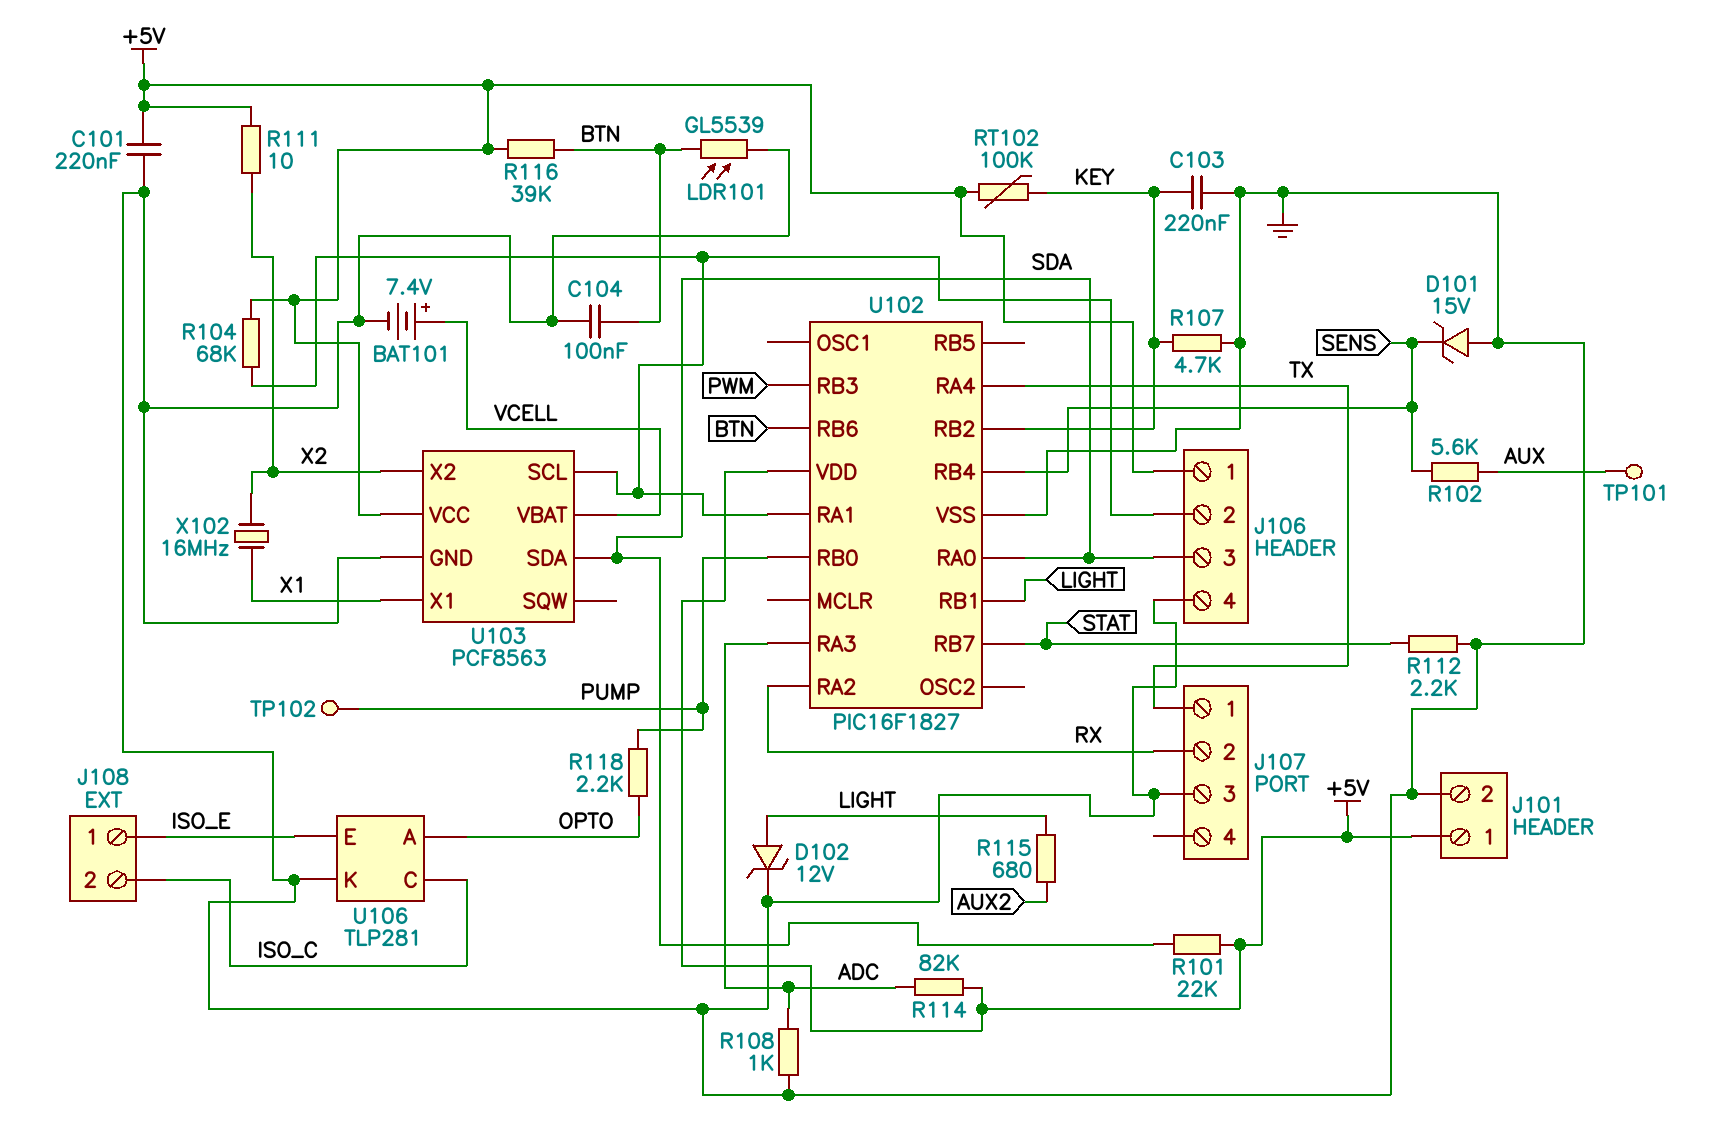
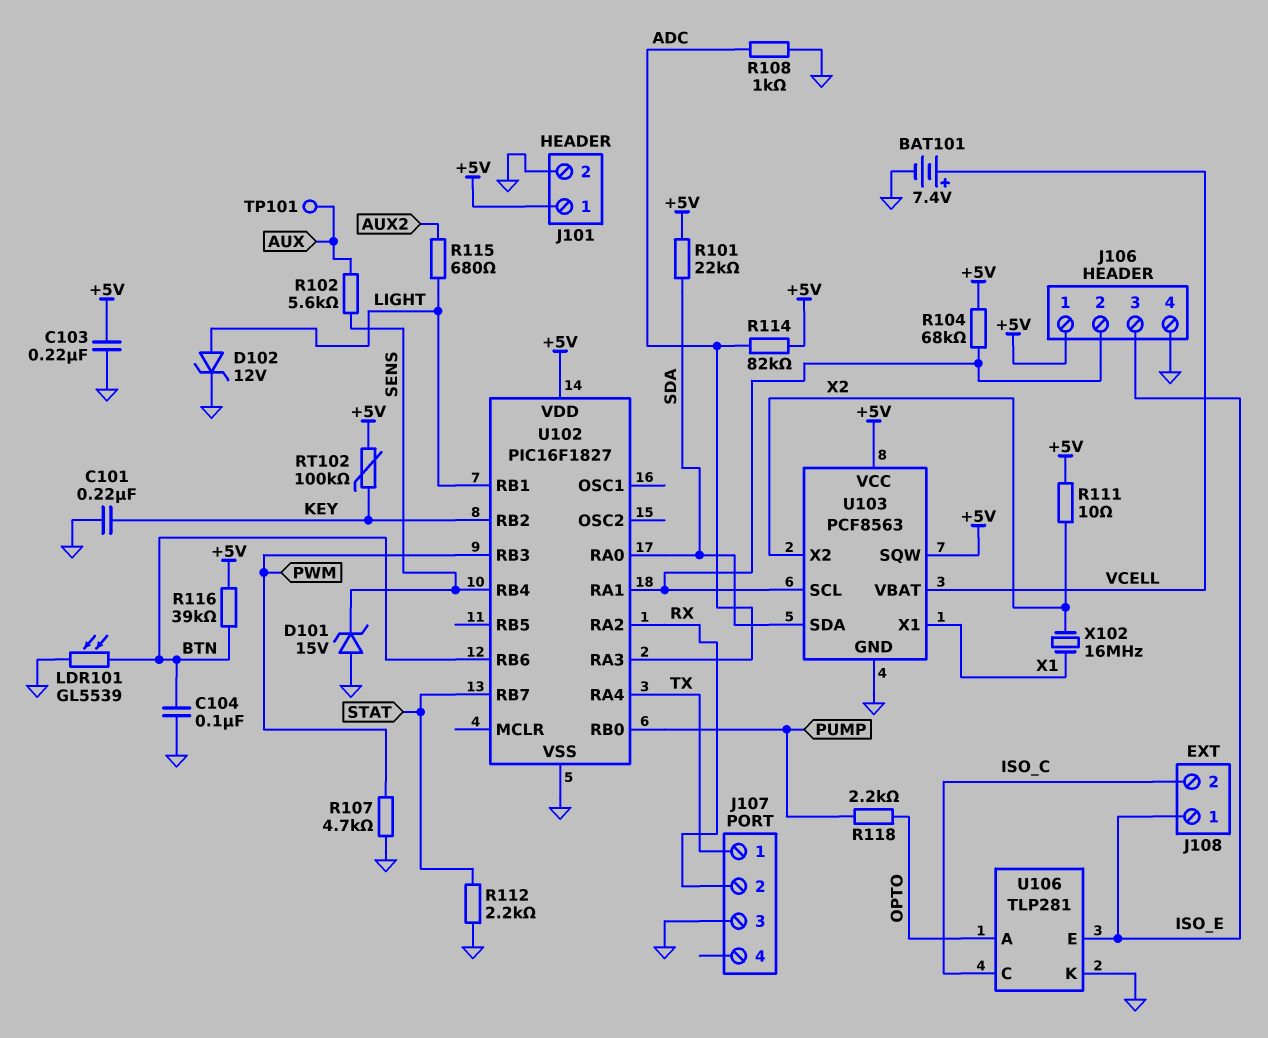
C101: 220nF (+5V, GND) -> 220nF (GND, KEY)
C103: 220nF (GND, KEY) -> 220nF (+5V, GND)
J106 pin 3: SDA -> ISO_E
R107: 4.7k (GND, KEY) -> 4.7k (GND, PWM)
TP102: test point (PUMP) -> none
U103 pin SQW: none -> +5V

